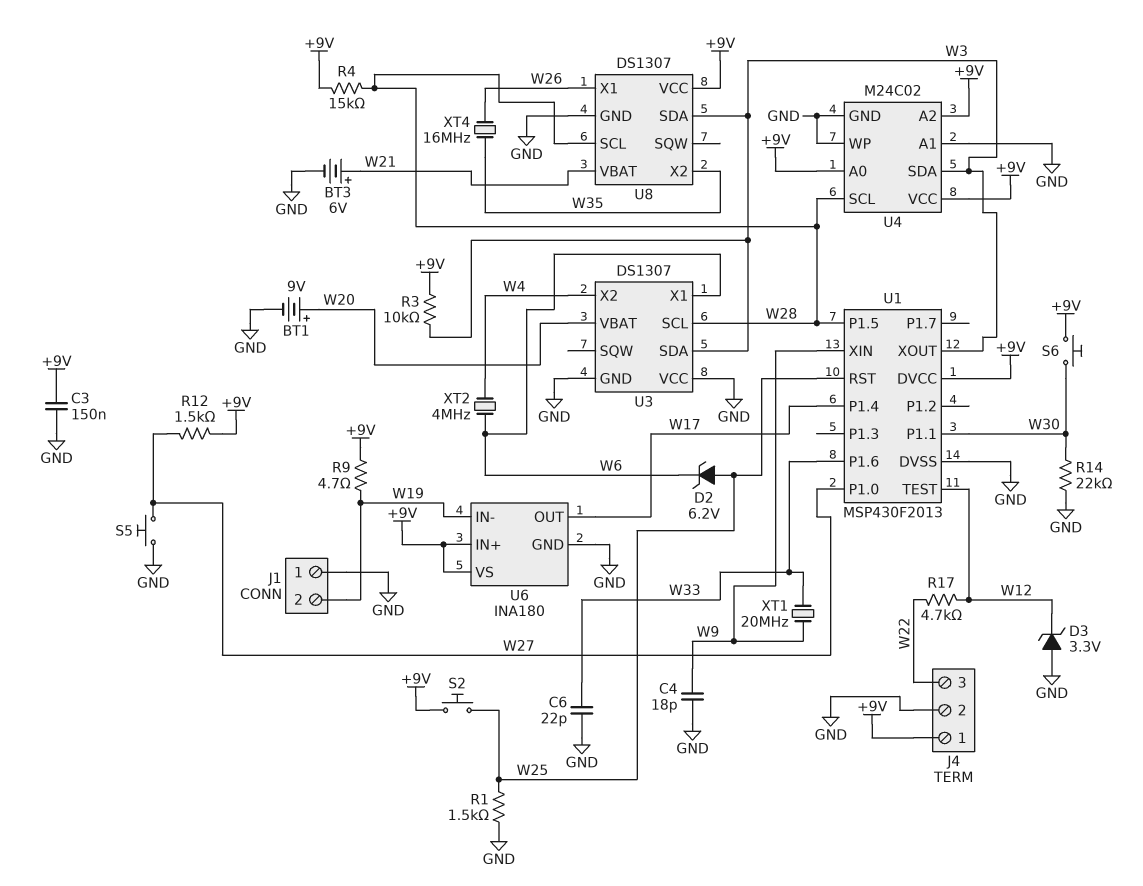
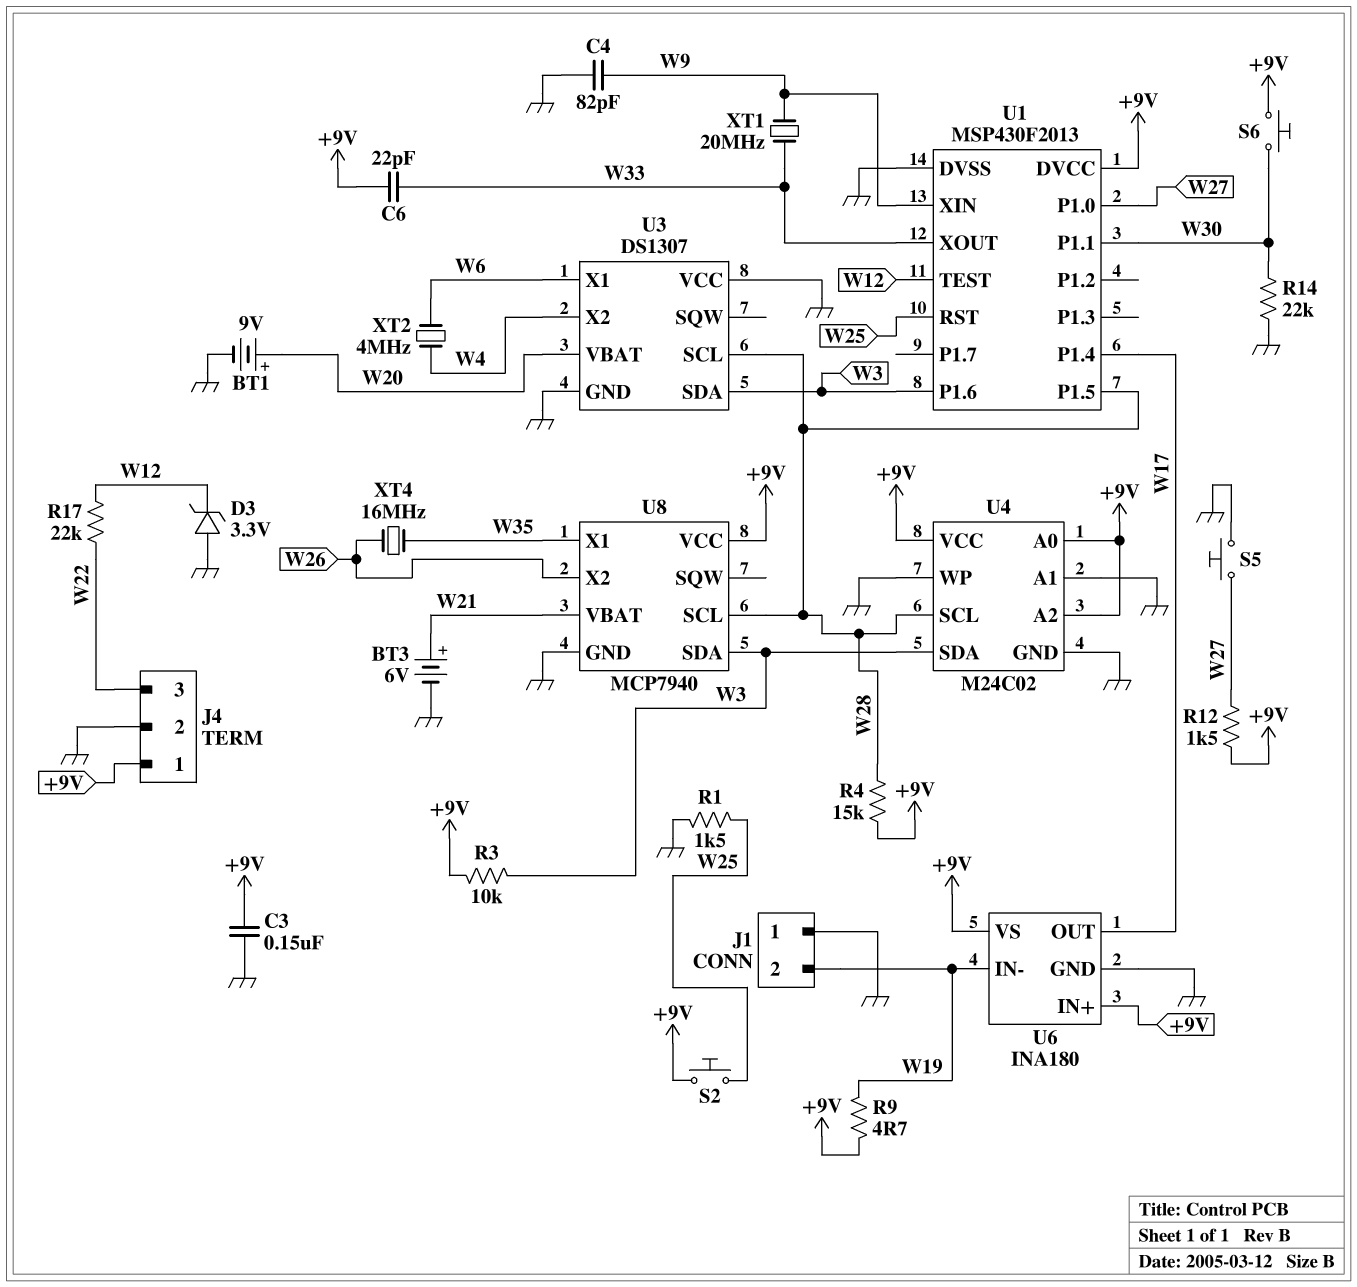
C4: 18pF (GND, W9) -> 82pF (GND, W9)
C6: 22pF (GND, W33) -> 22pF (+9V, W33)
D2: zener 6.2V (A W25, K W6) -> none
R17: 4.7k (W12, W22) -> 22k (W12, W22)
U1 pin P1.6: W33 -> W3
U1 pin XOUT: W3 -> W33
U8: DS1307 -> MCP7940
U8 pin X1: W26 -> W35
U8 pin X2: W35 -> W26

